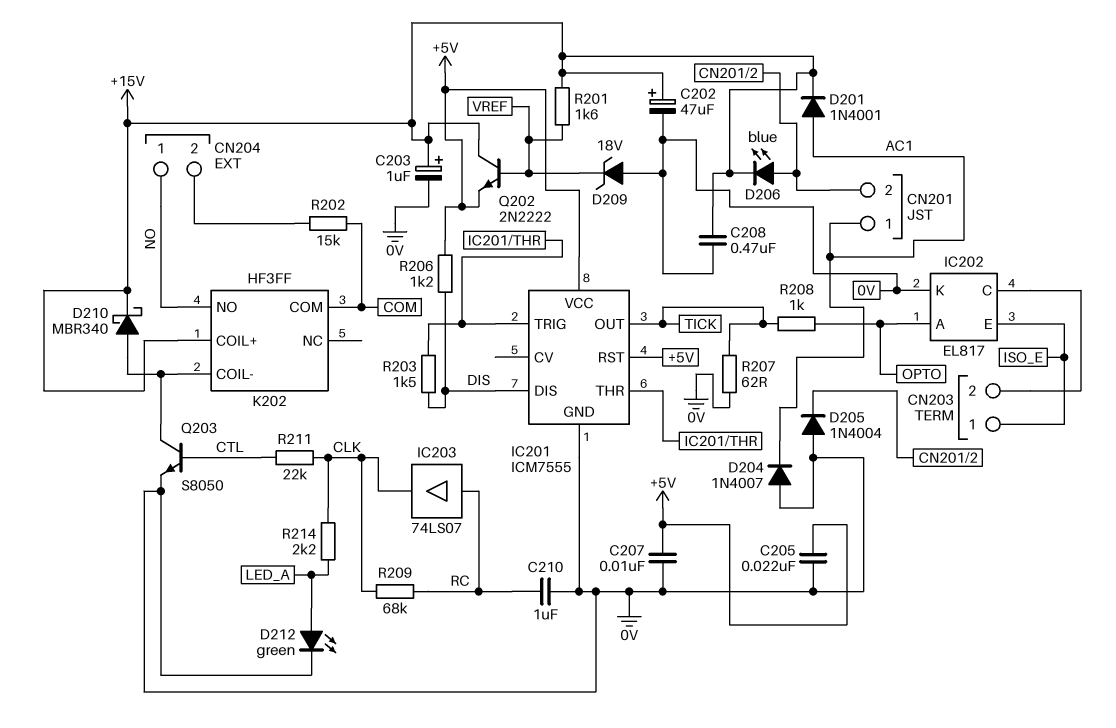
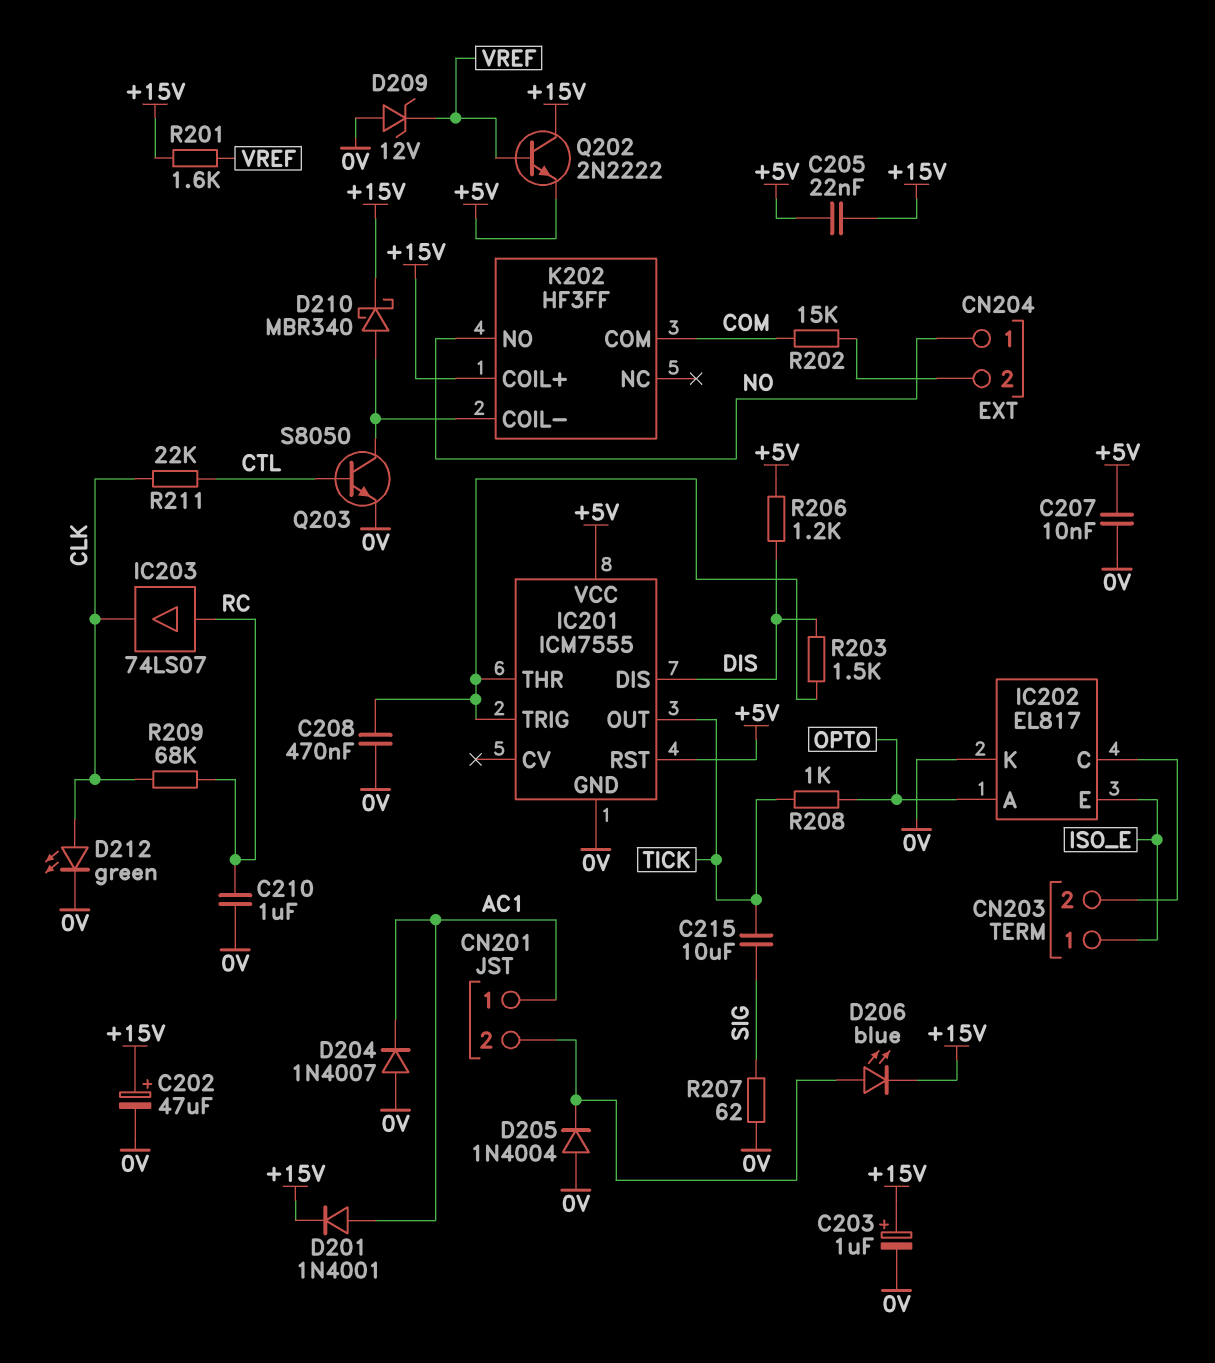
C205: 22nF (+5V, 0V) -> 22nF (+5V, +15V)
C208: 470nF (+15V, 0V) -> 470nF (0V, IC201/THR)
C215: none -> 10uF (SIG, TICK)
D209: zener 18V (A 0V, K VREF) -> zener 12V (A 0V, K VREF)
D212: LED green (A LED_A, K 0V) -> LED green (A CLK, K 0V)
R207: 62 (0V, TICK) -> 62 (0V, SIG)
R214: 2.2k (CLK, LED_A) -> none

